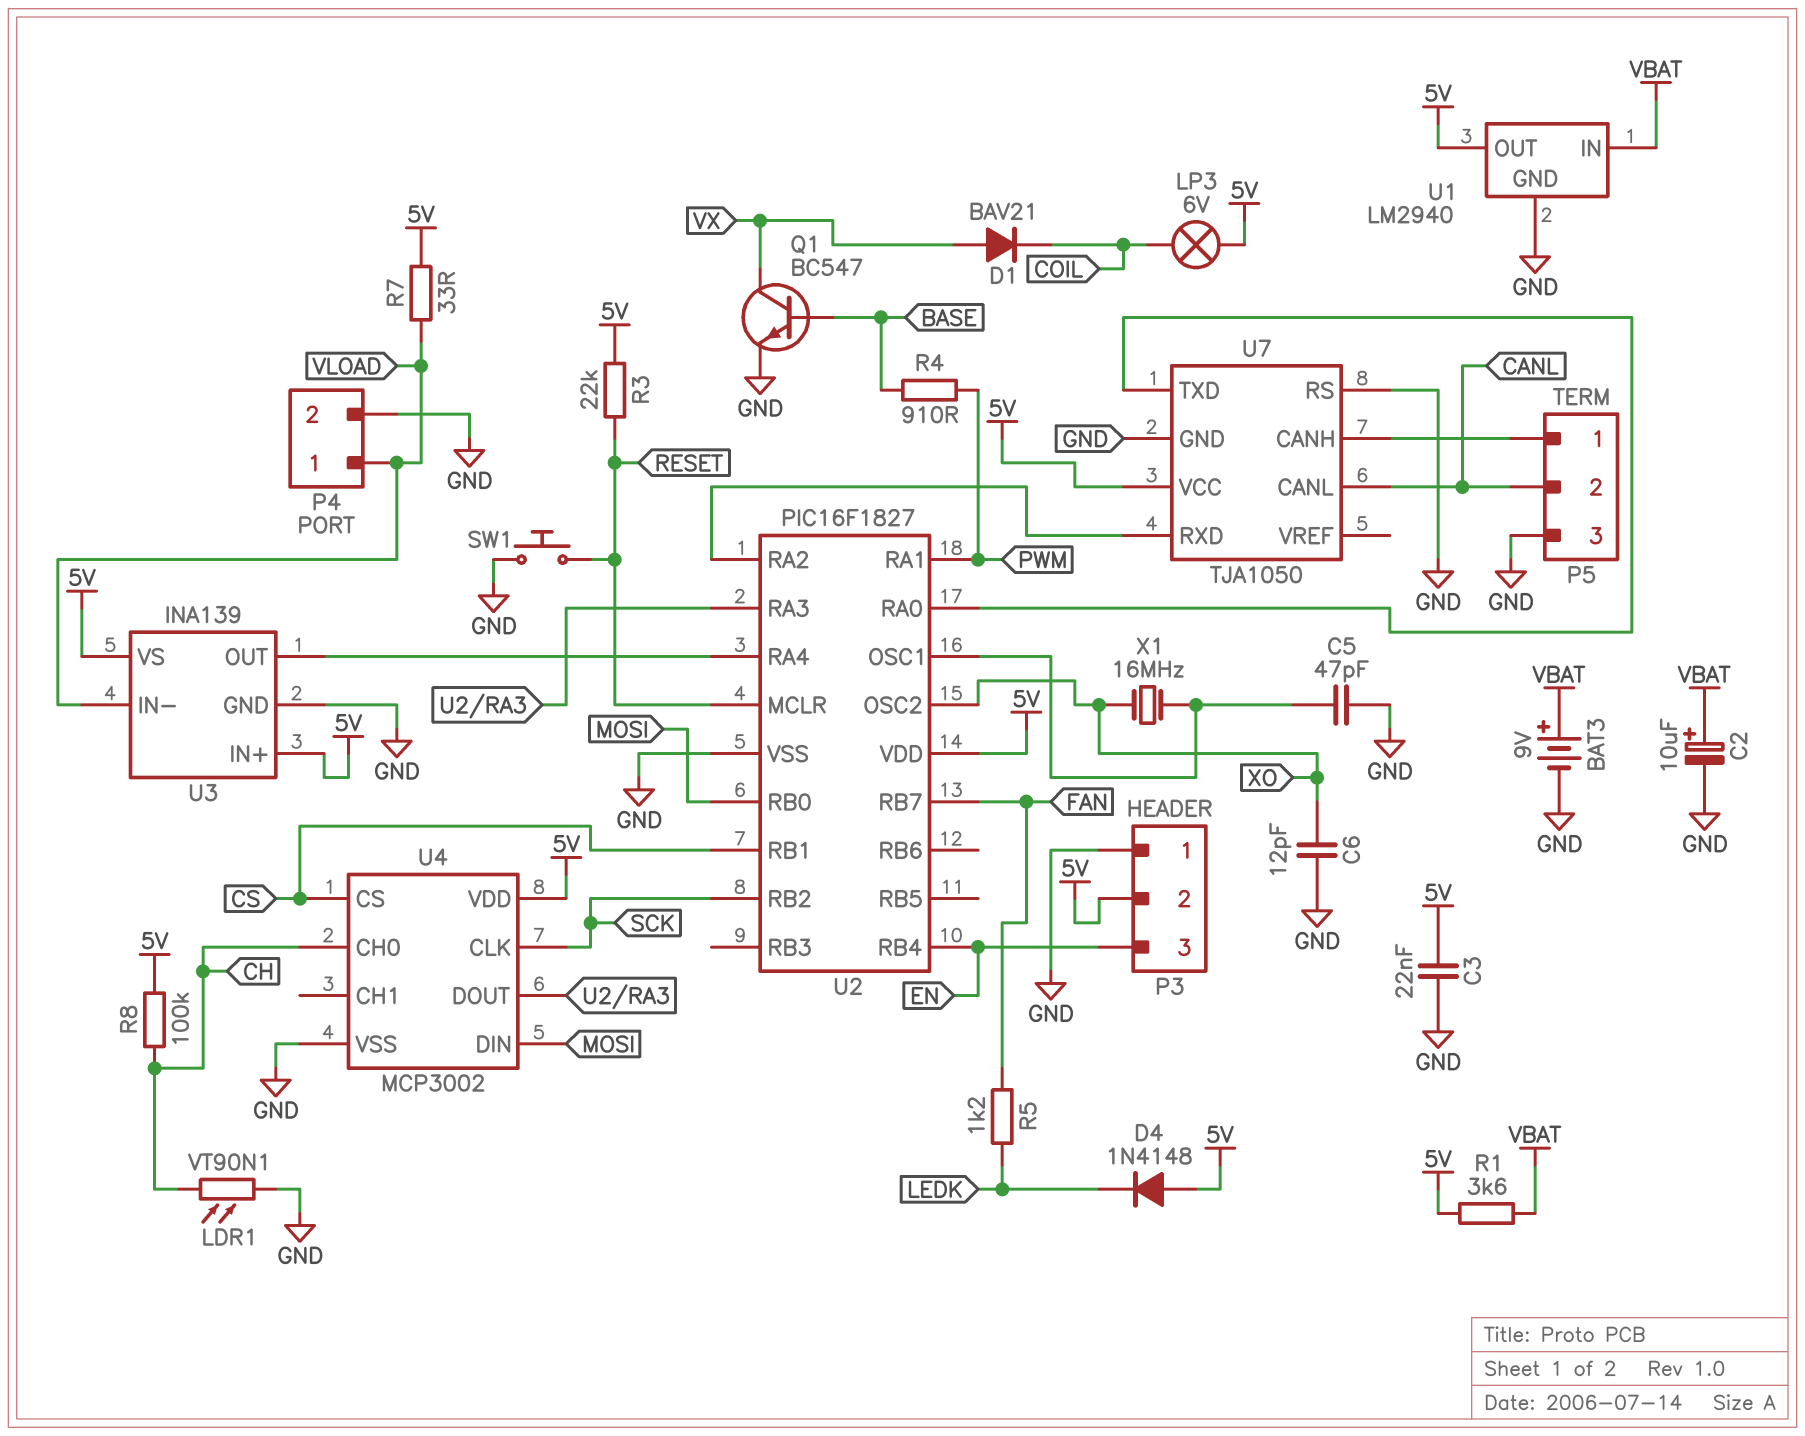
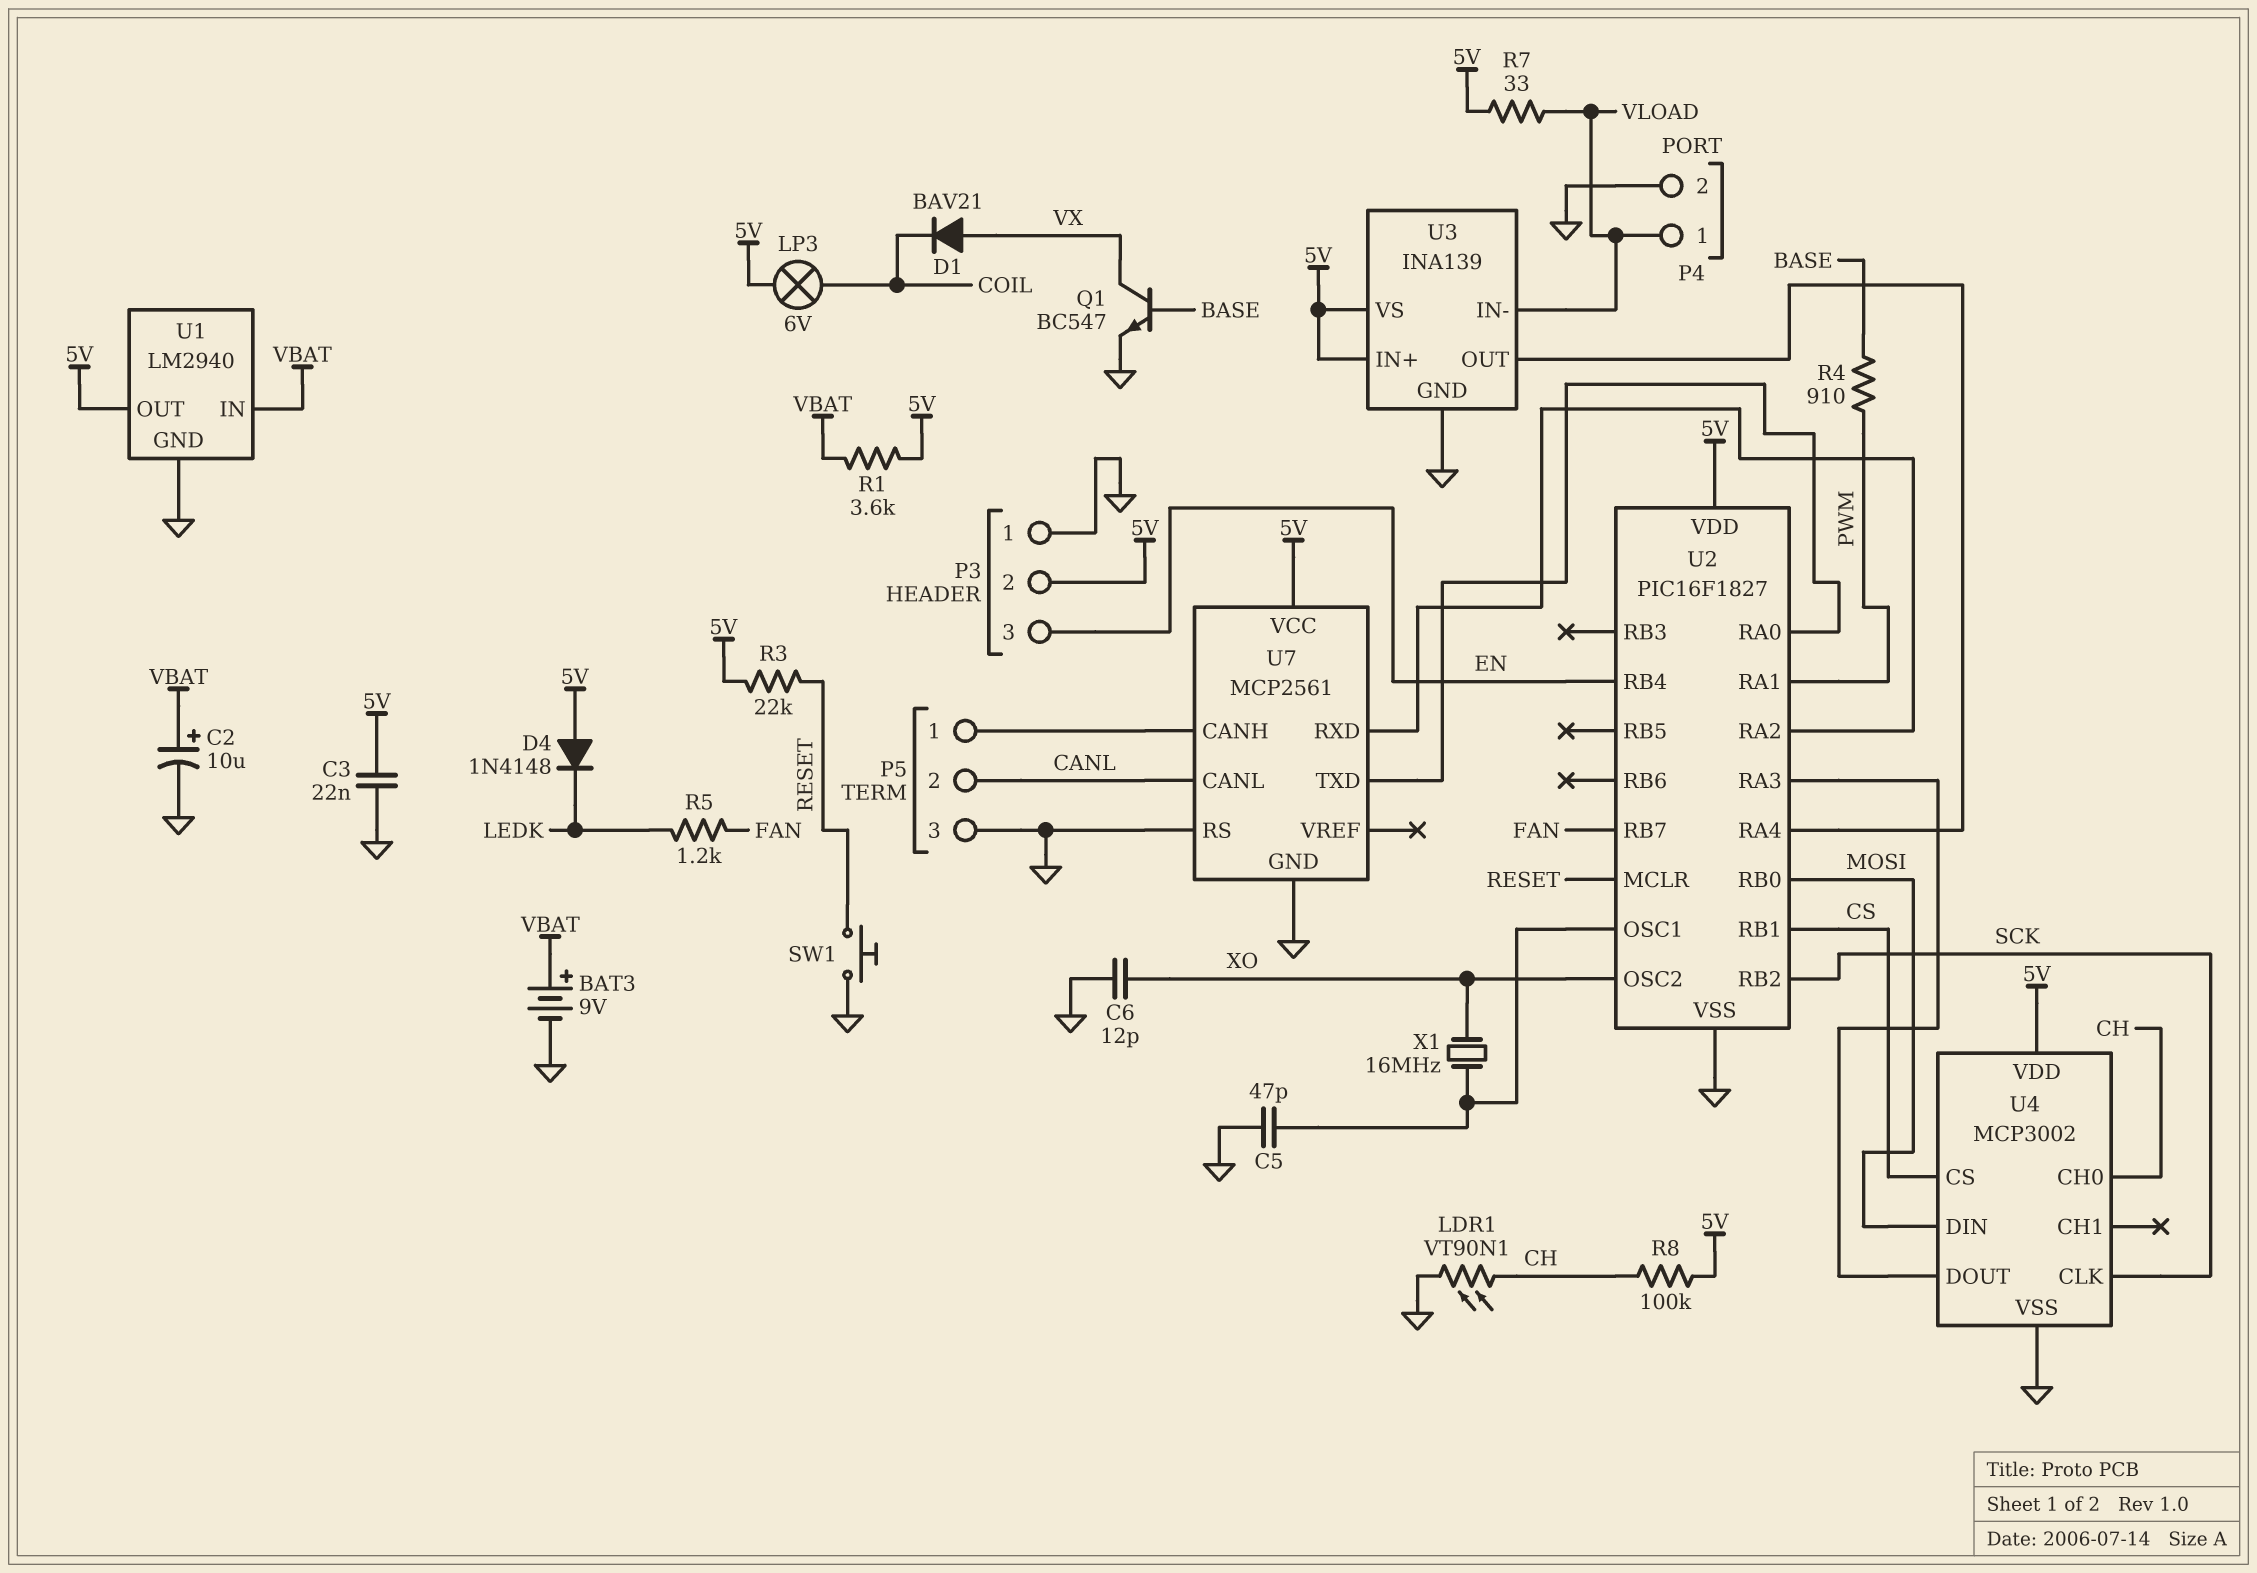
U7: TJA1050 -> MCP2561

